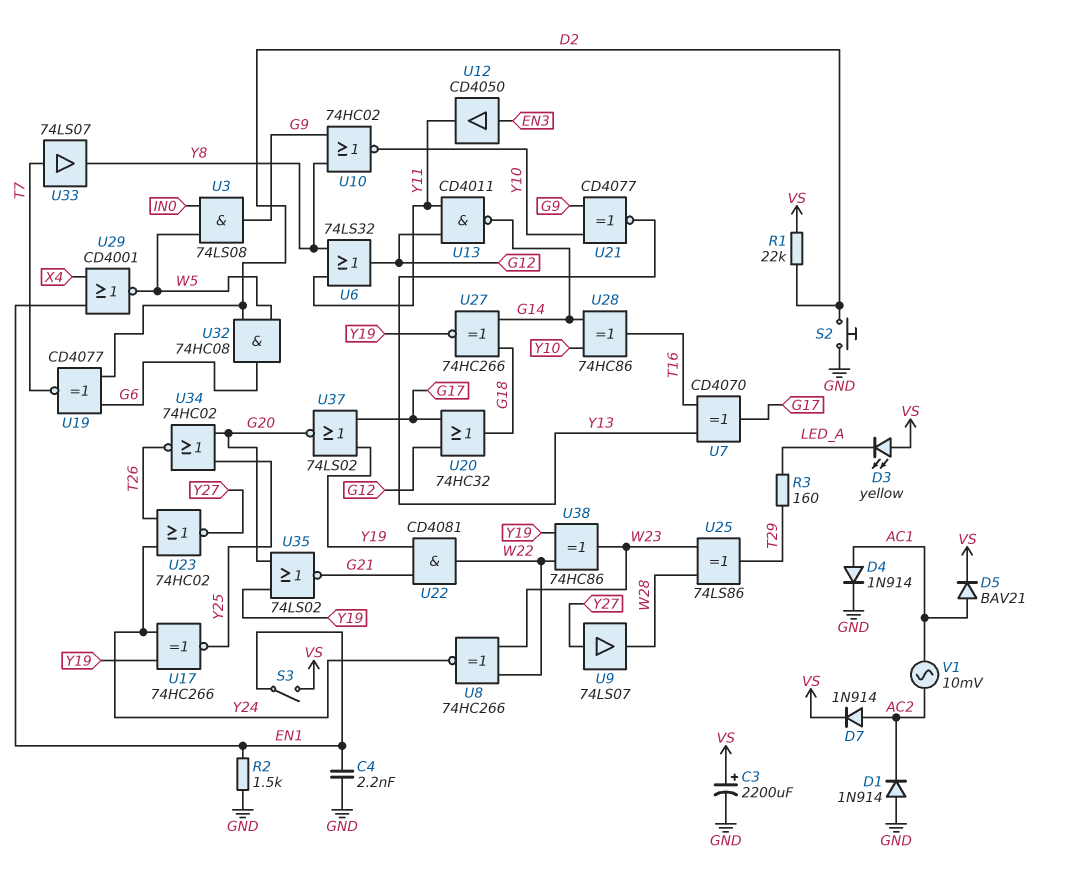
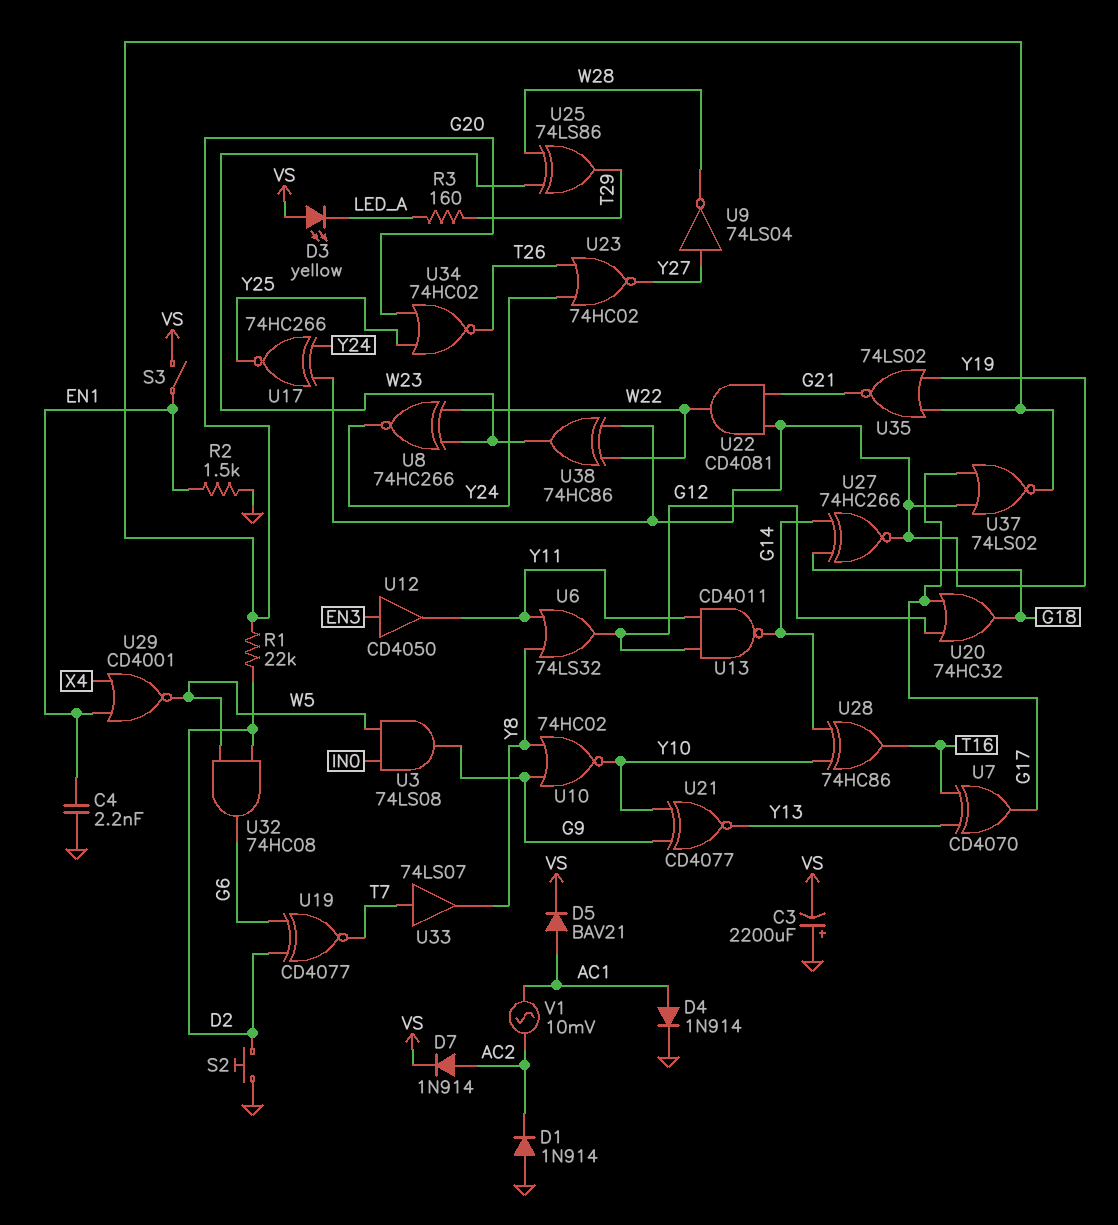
C3: 2200uF (plus VS, minus GND) -> 2200uF (plus GND, minus VS)
R1: 22k (D2, VS) -> 22k (D2, G20)
U9: buffer 74LS07 (in Y27, out W28) -> NOT 74LS04 (in Y27, out W28)

